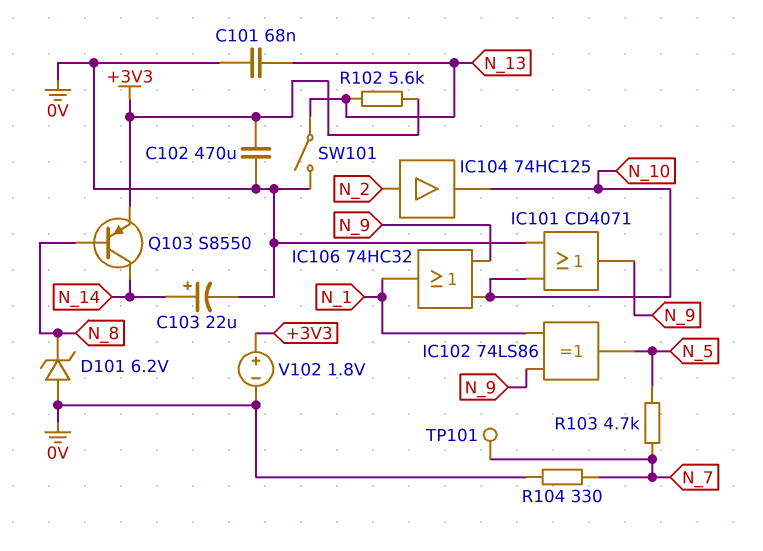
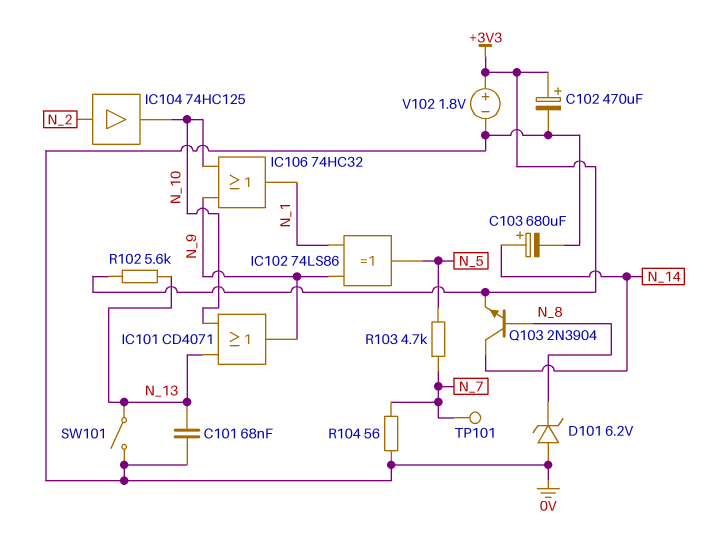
C102: 470uF (+3V3, 0V) -> 470uF (plus +3V3, minus 0V)
C103: 22uF (plus N_14, minus 0V) -> 680uF (plus N_14, minus 0V)
IC101: OR CD4071 (in 0V, in N_10, out N_9) -> OR CD4071 (in N_10, in N_13, out N_9)
Q103: PNP S8550 (B N_8, C N_14, E +3V3) -> NPN 2N3904 (B N_8, C N_14, E +3V3)
R104: 330 (0V, N_7) -> 56 (0V, N_7)

